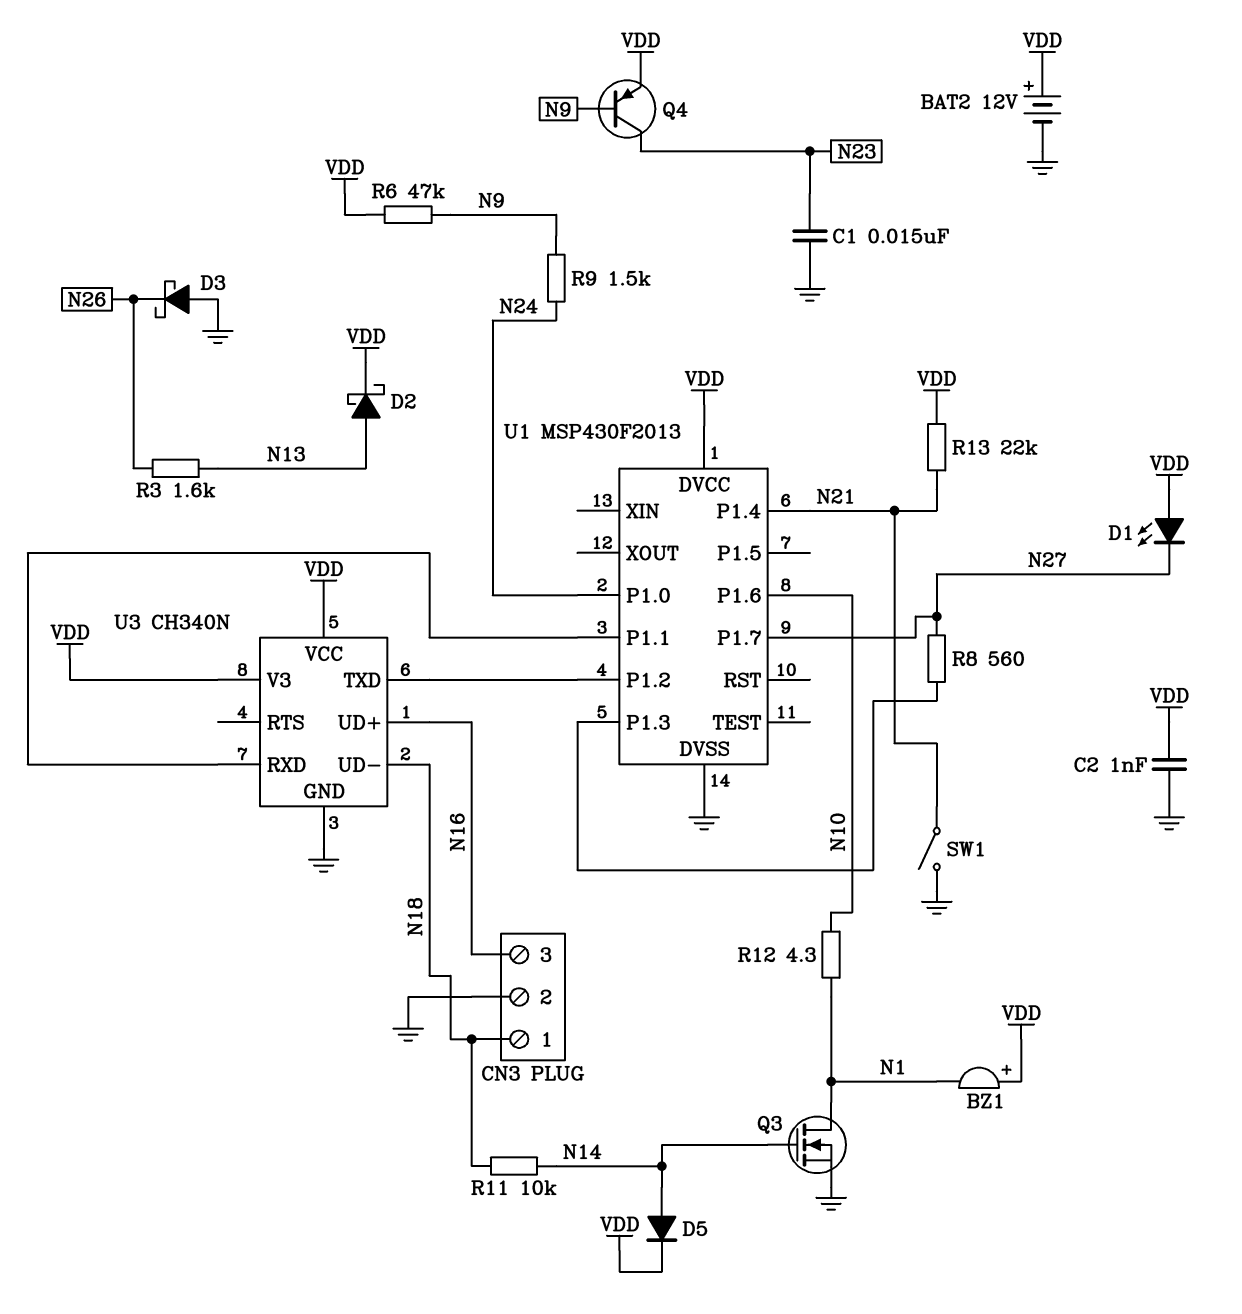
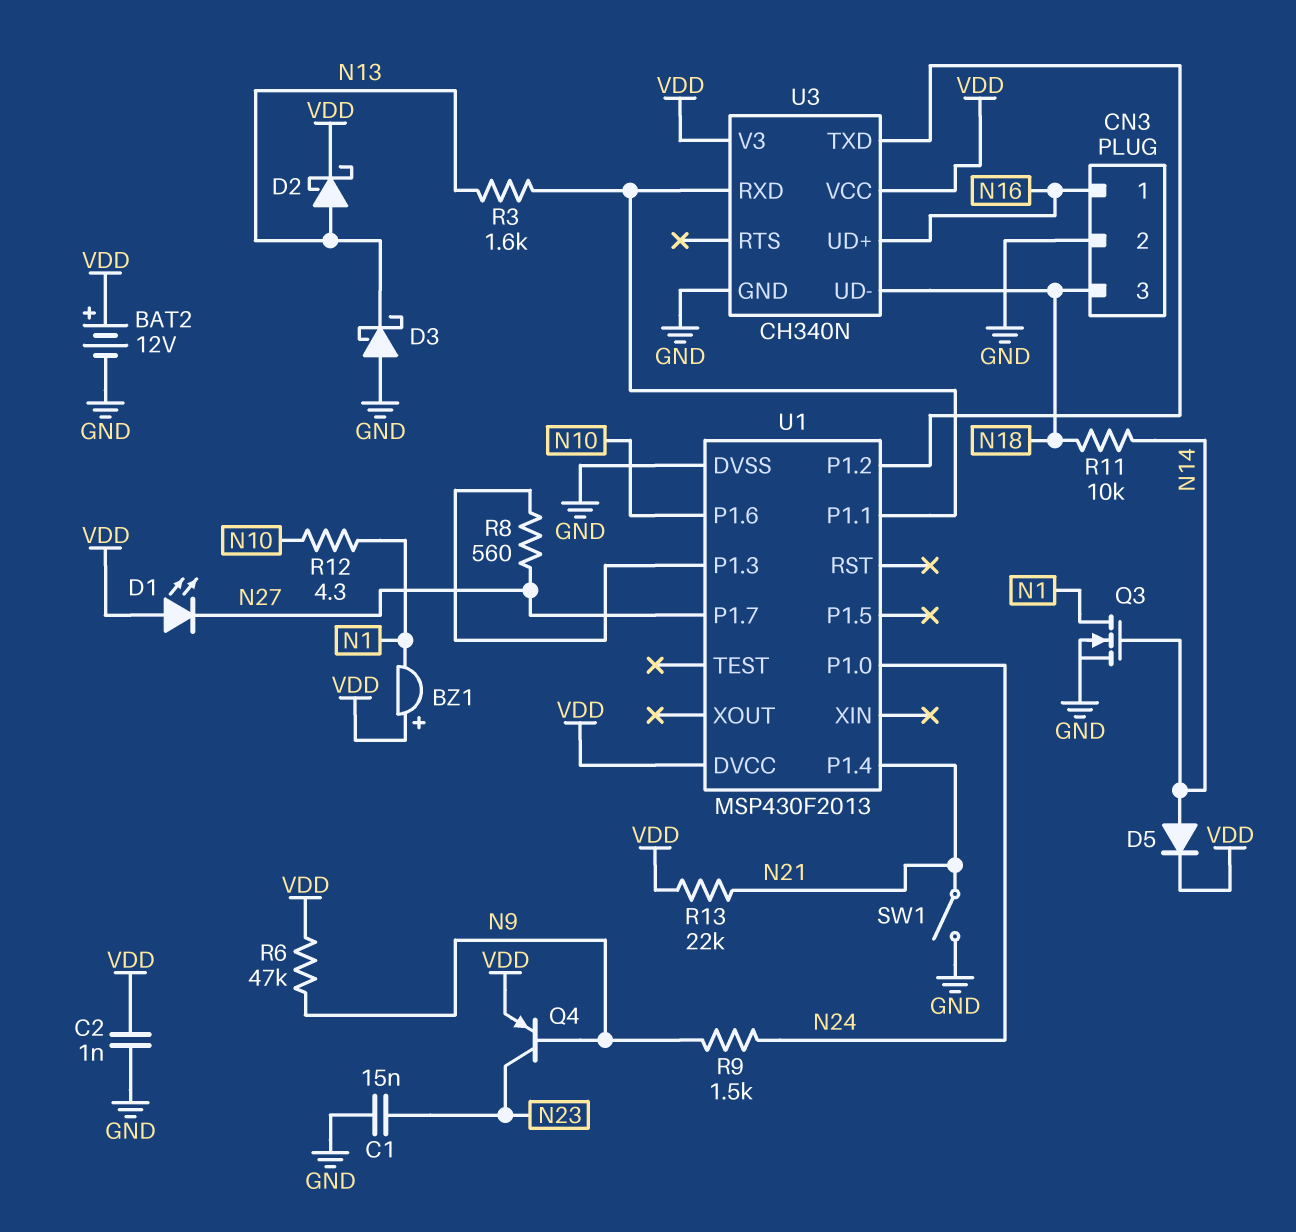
CN3 pin 1: N18 -> N16
CN3 pin 3: N16 -> N18
D3: schottky (A GND, K N26) -> schottky (A GND, K N13)
R3: 1.6k (N13, N26) -> 1.6k (N13, U1/P1.1)

